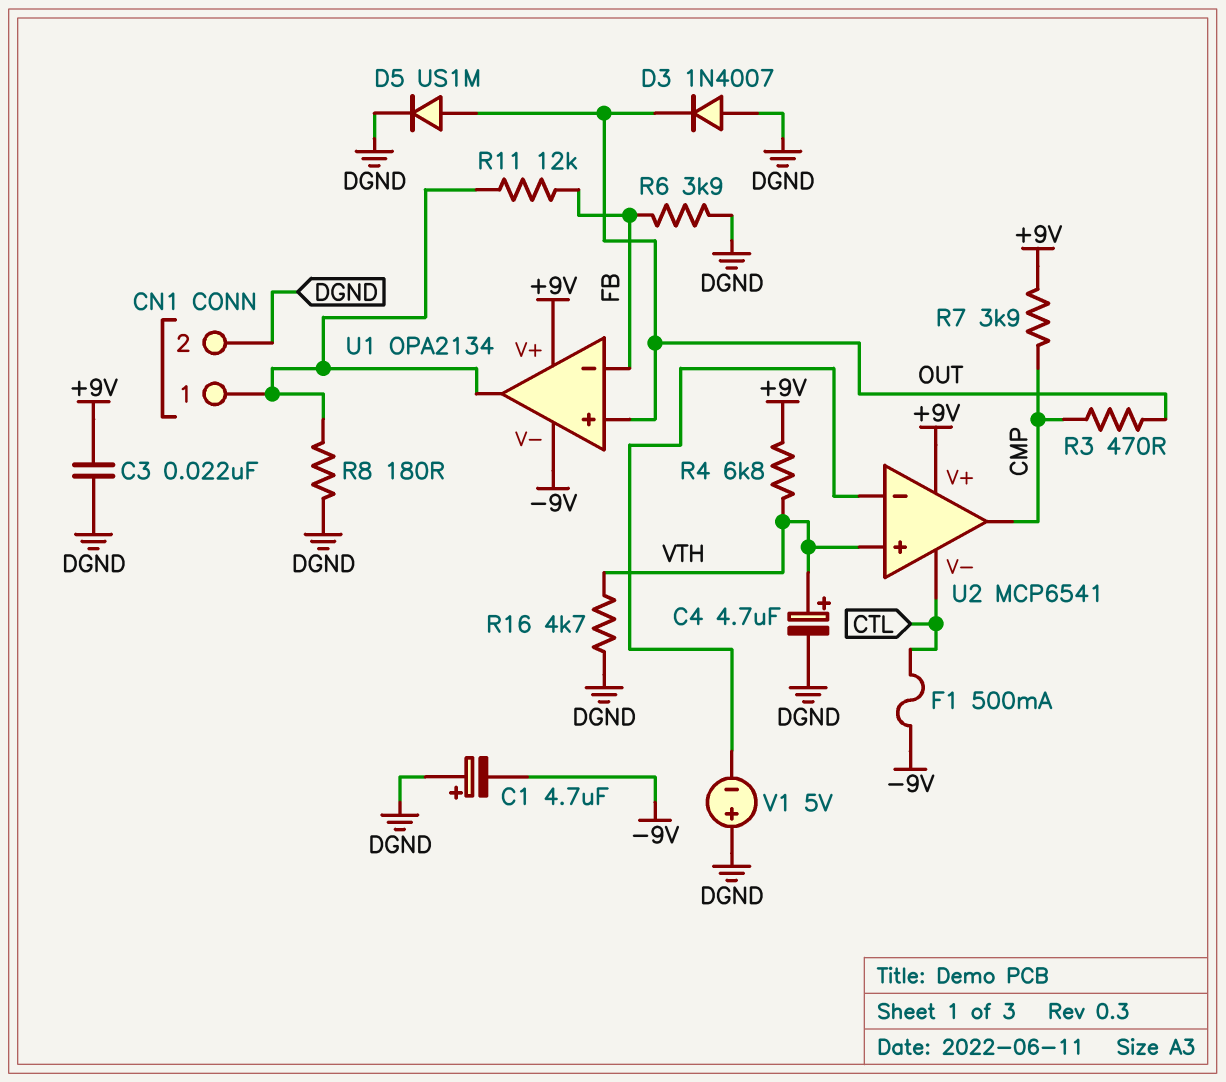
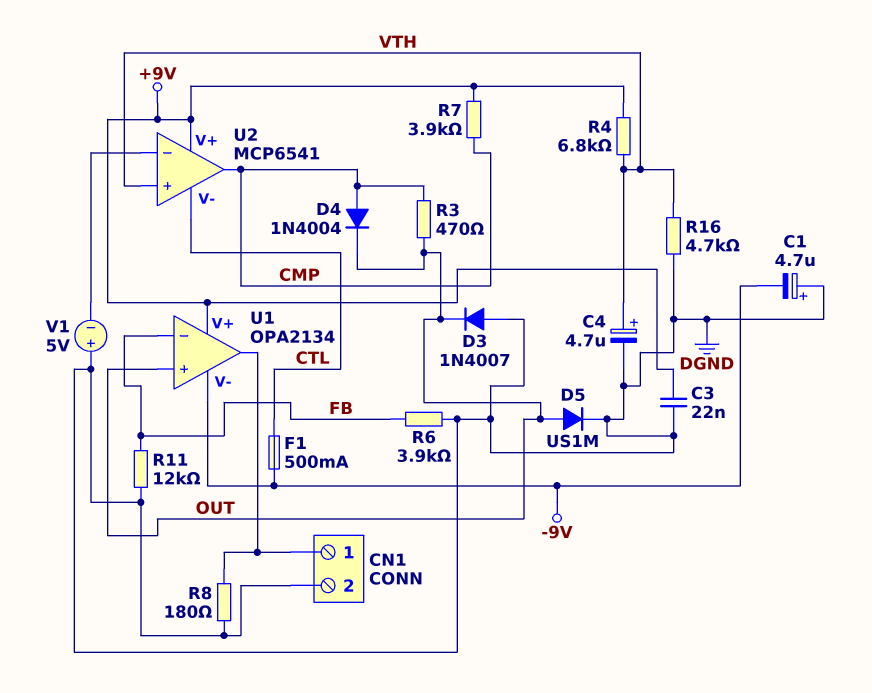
D4: none -> diode 1N4004 (A CMP, K OUT)
R11: 12k (CN1/1, FB) -> 12k (DGND, FB)

